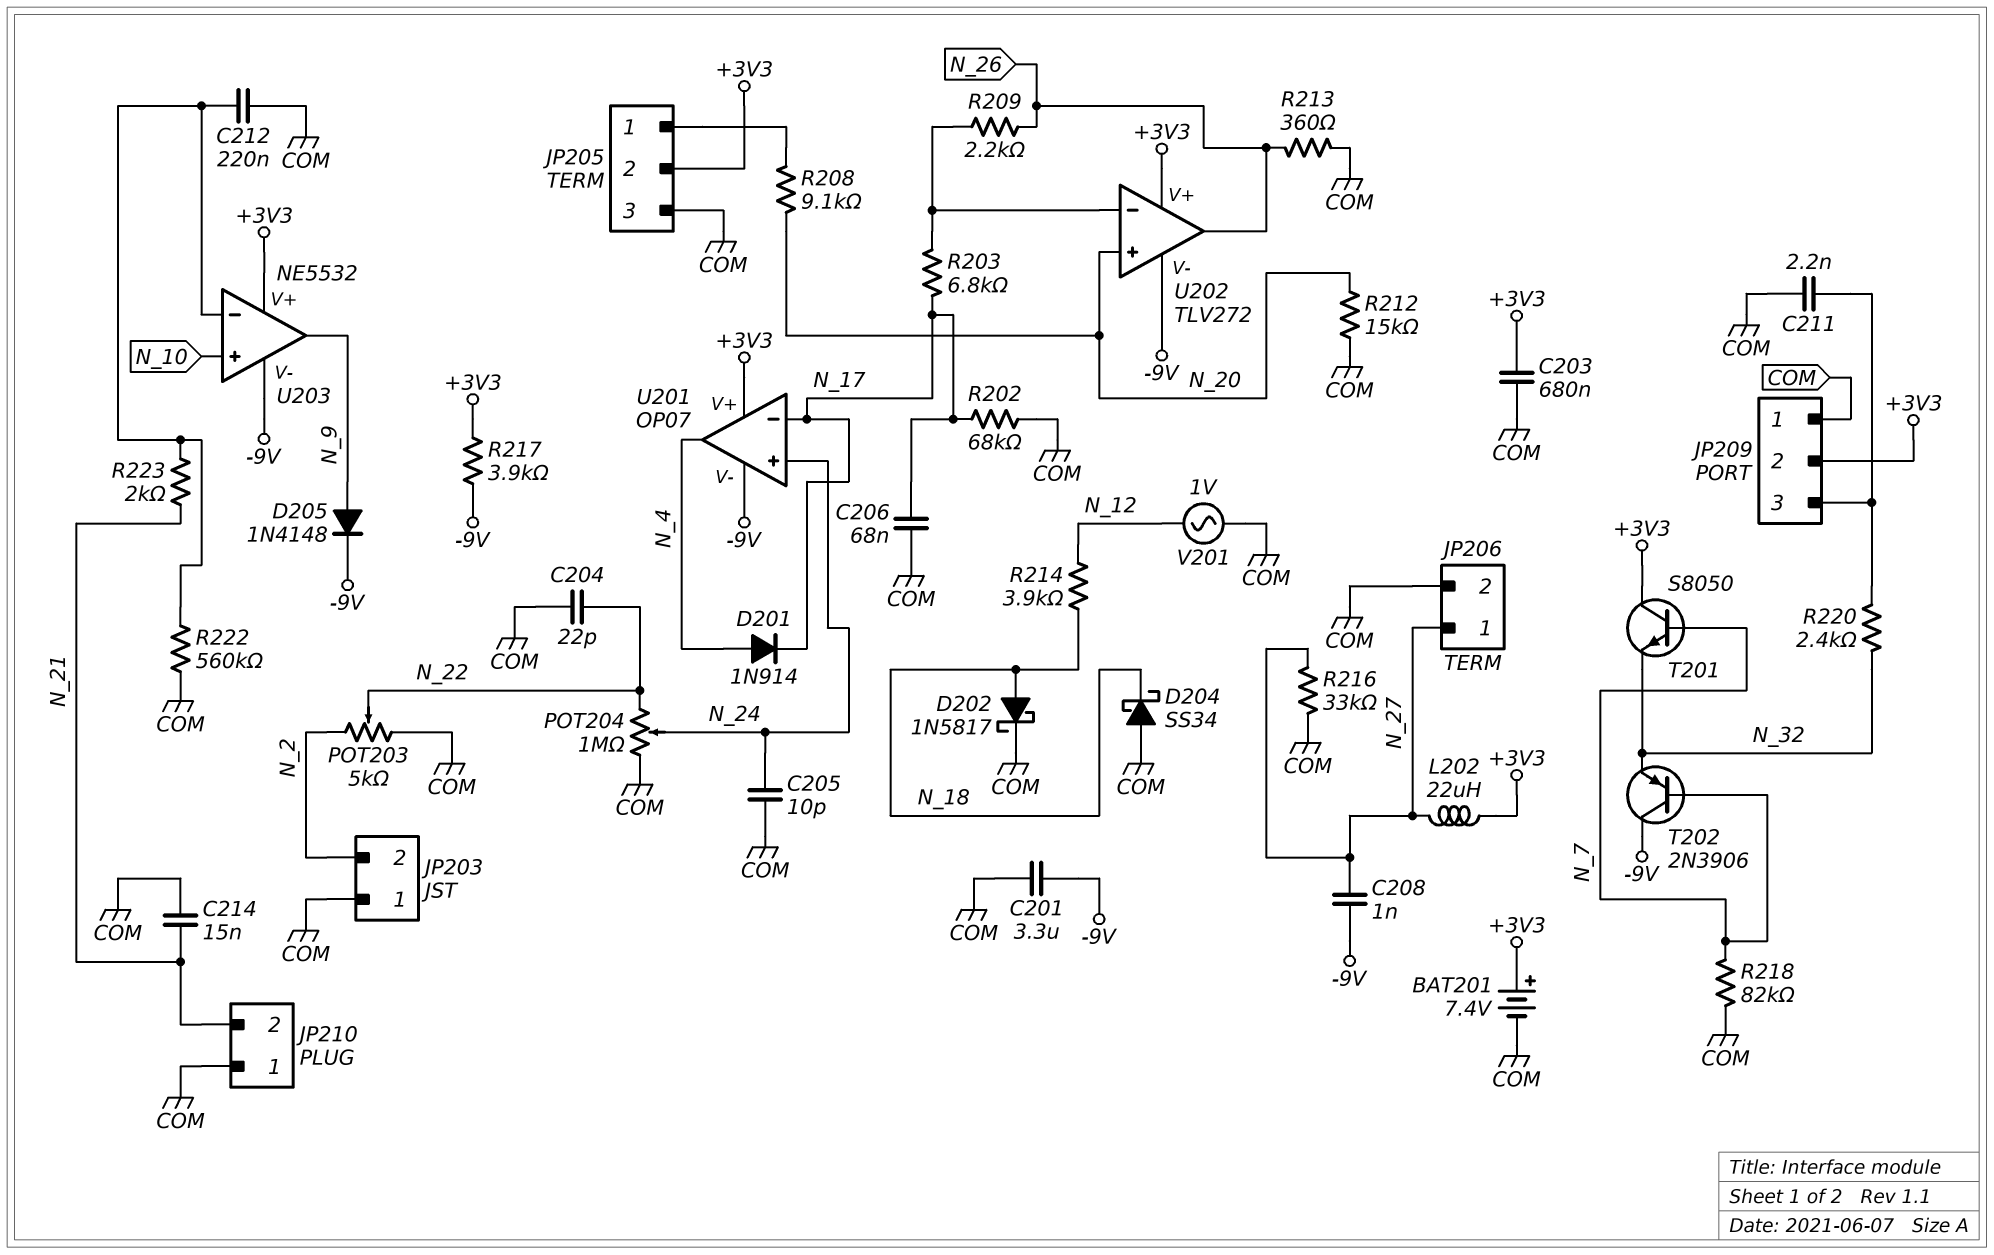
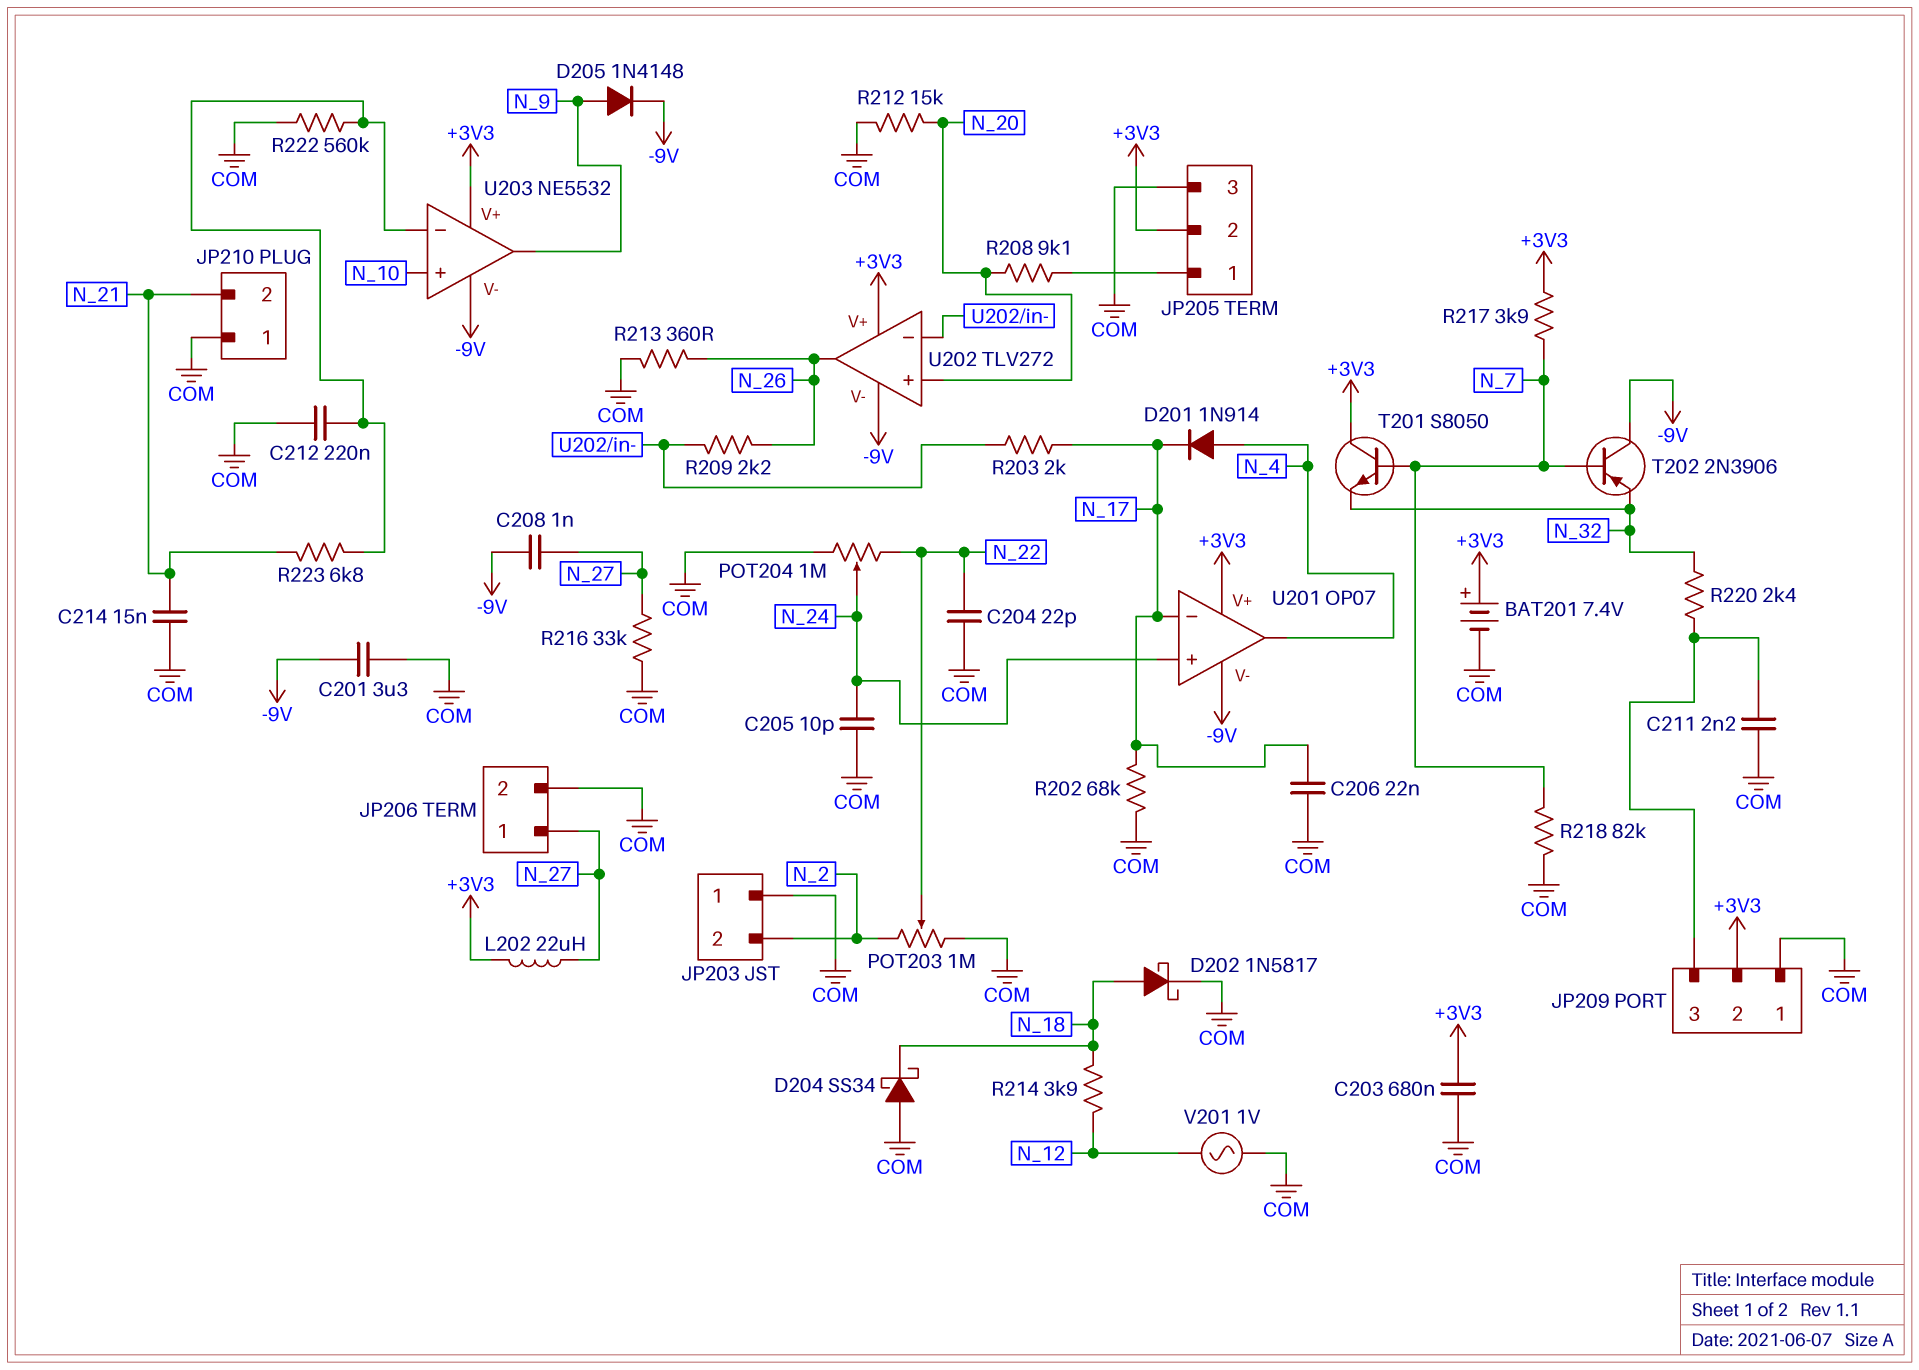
C206: 68nF (COM, N_17) -> 22nF (COM, N_17)
POT203: 5k (COM, N_2, wiper N_22) -> 1M (COM, N_2, wiper N_22)
R203: 6.8k (N_17, U202/in-) -> 2k (N_17, U202/in-)
R217: 3.9k (+3V3, -9V) -> 3.9k (+3V3, N_7)
R223: 2k (N_21, U203/in-) -> 6.8k (N_21, U203/in-)

